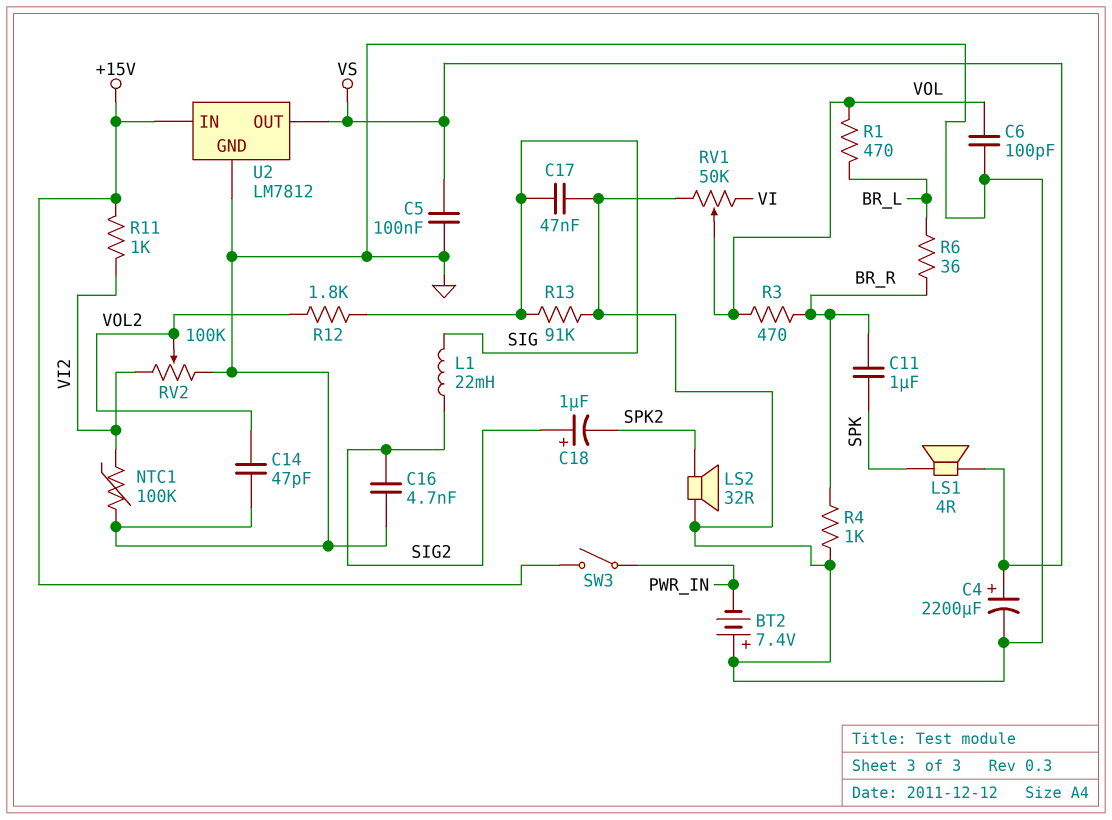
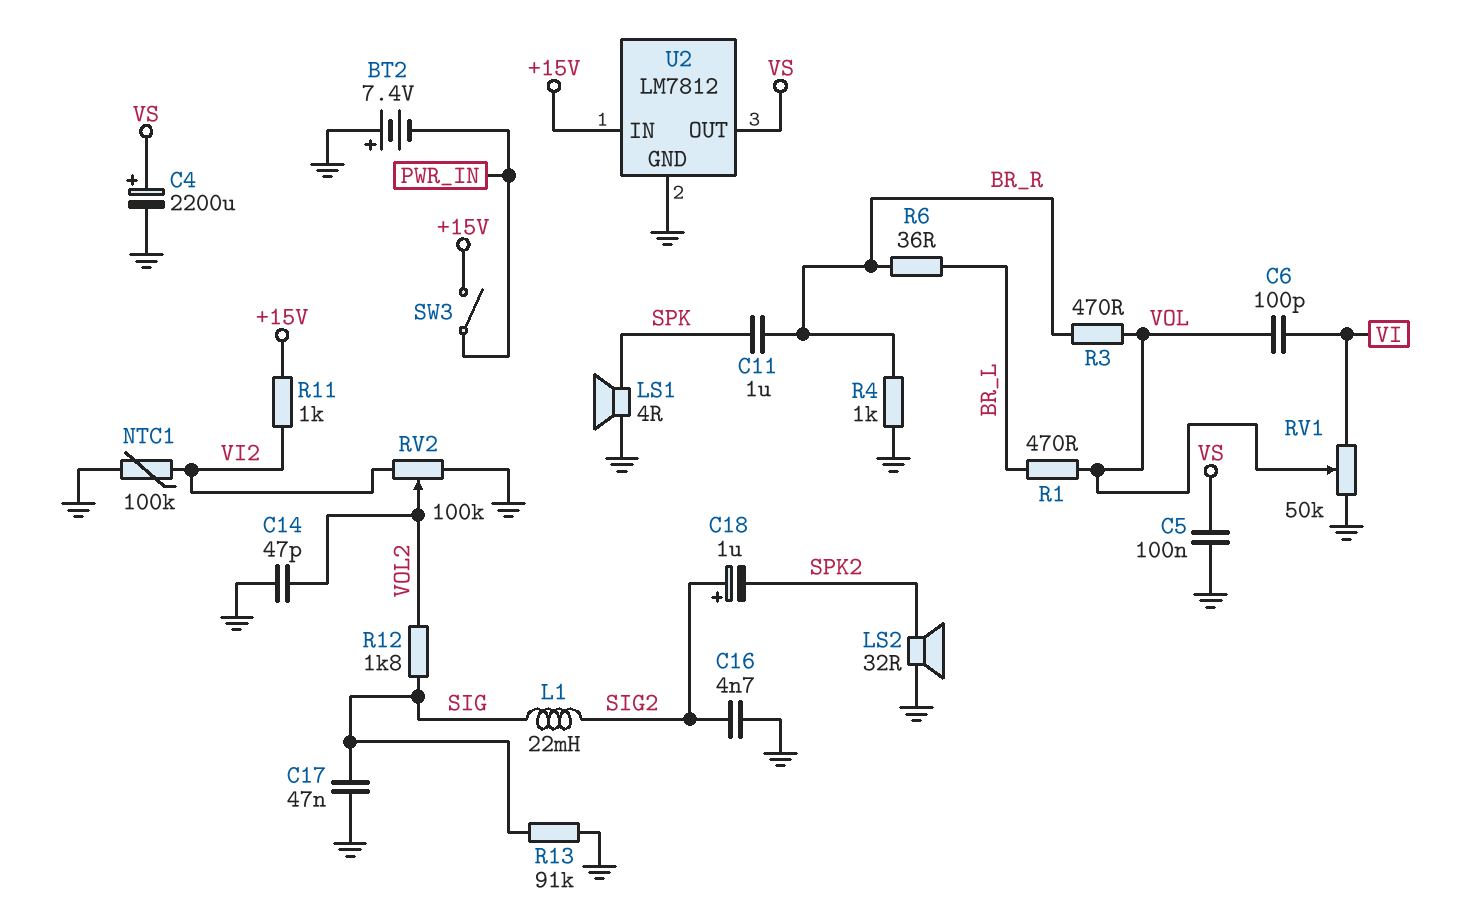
C6: 100pF (GND, VOL) -> 100pF (VI, VOL)
LS1: speaker 4R (SPK, VS) -> speaker 4R (GND, SPK)

